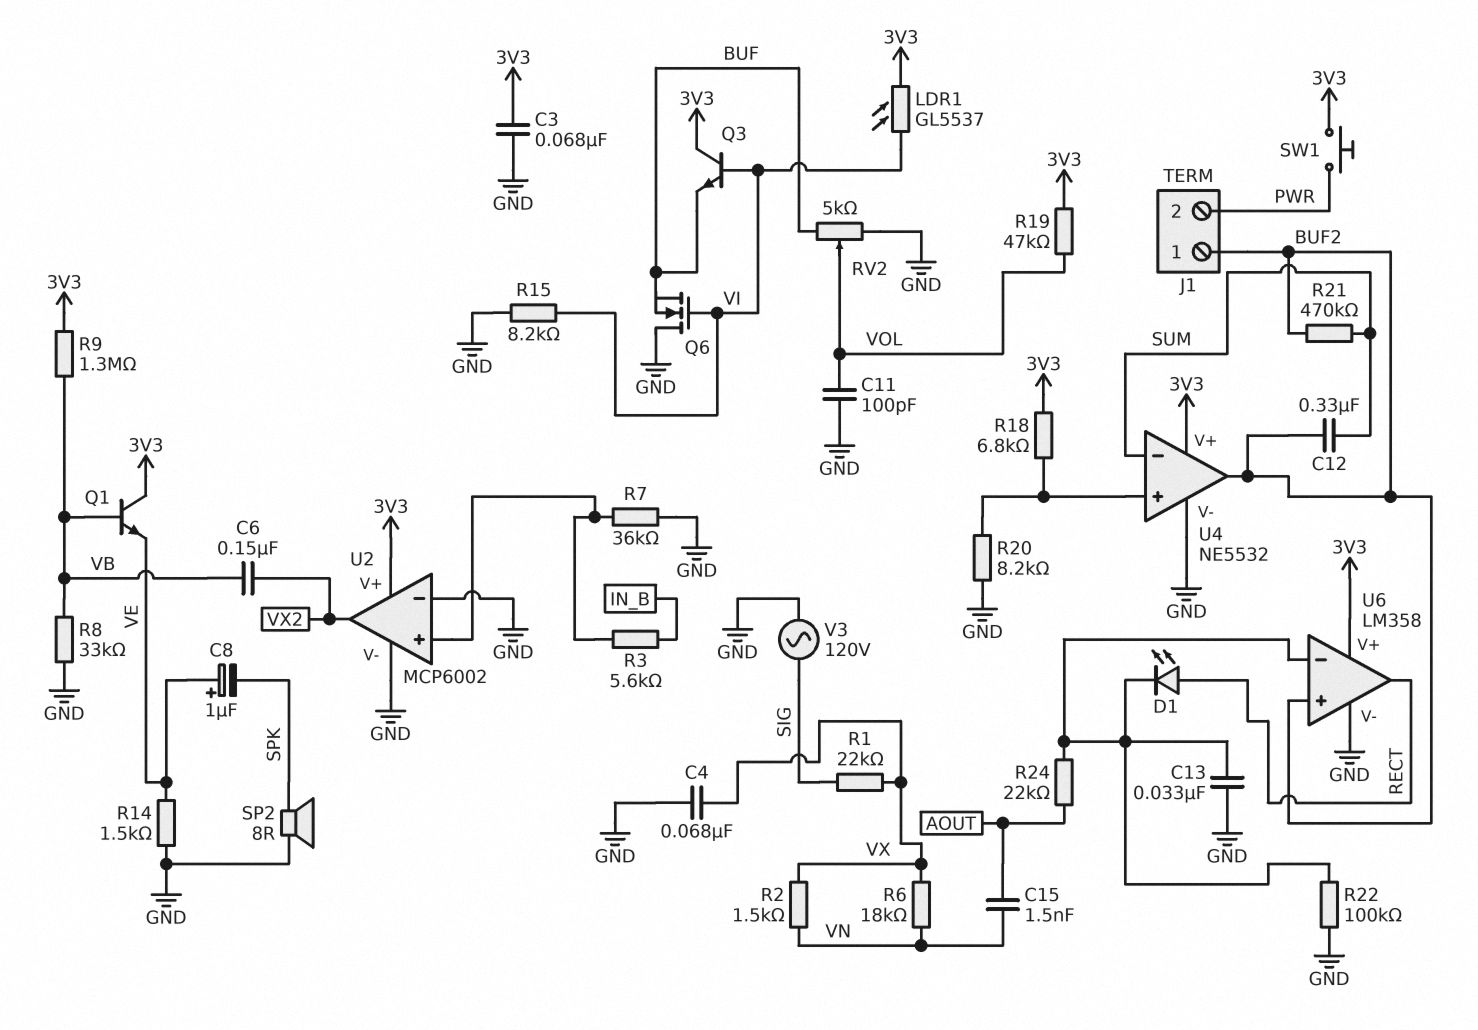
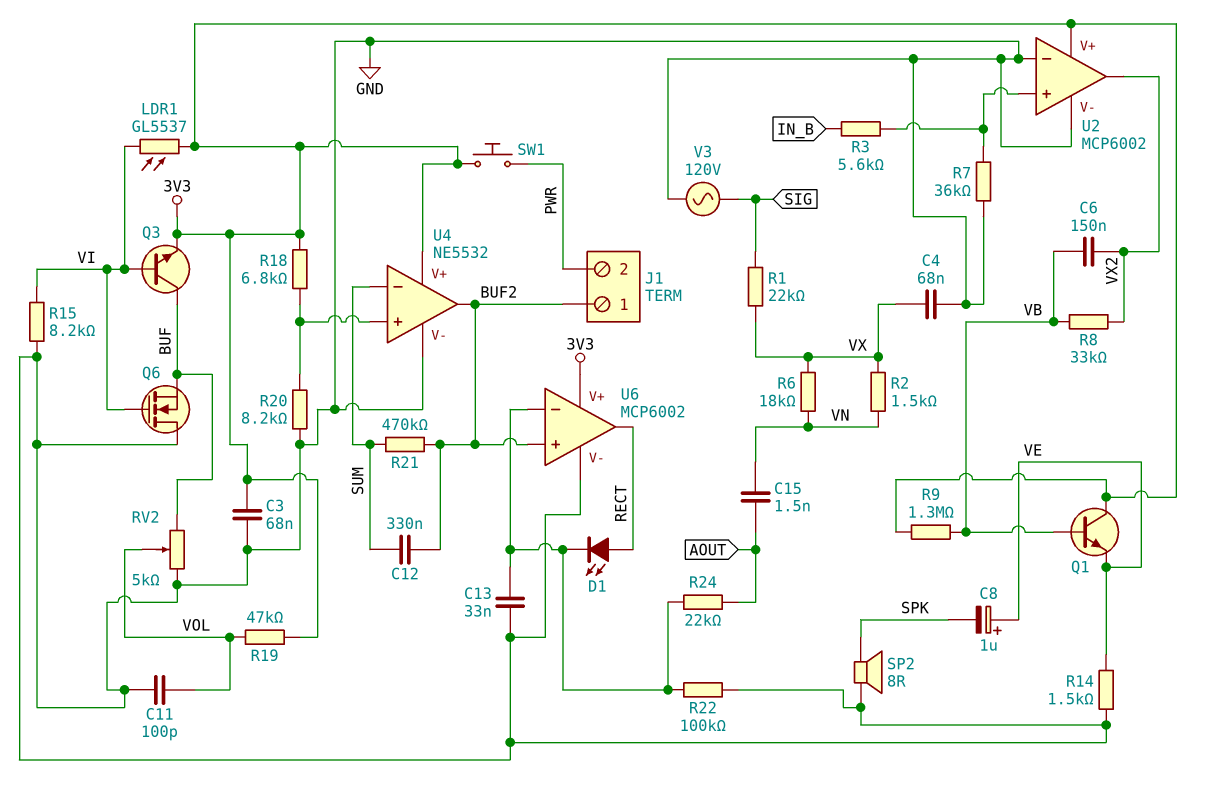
Q3: NPN (B VI, C 3V3, E BUF) -> NPN (B VI, C BUF, E 3V3)
R8: 33k (GND, VB) -> 33k (VB, VX2)
U6: LM358 -> MCP6002

